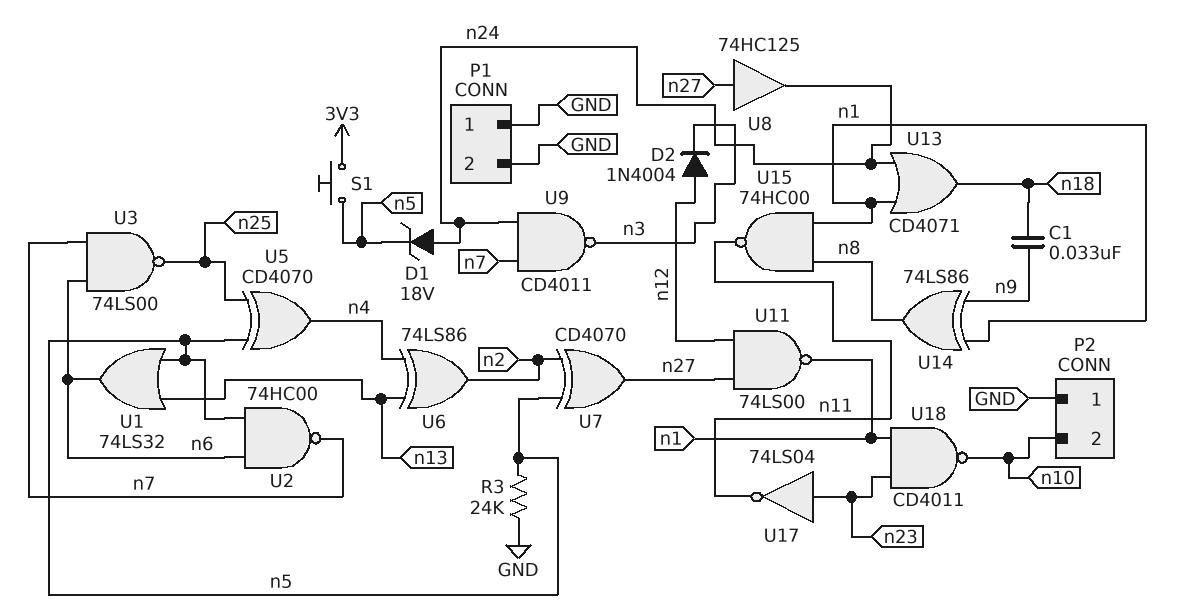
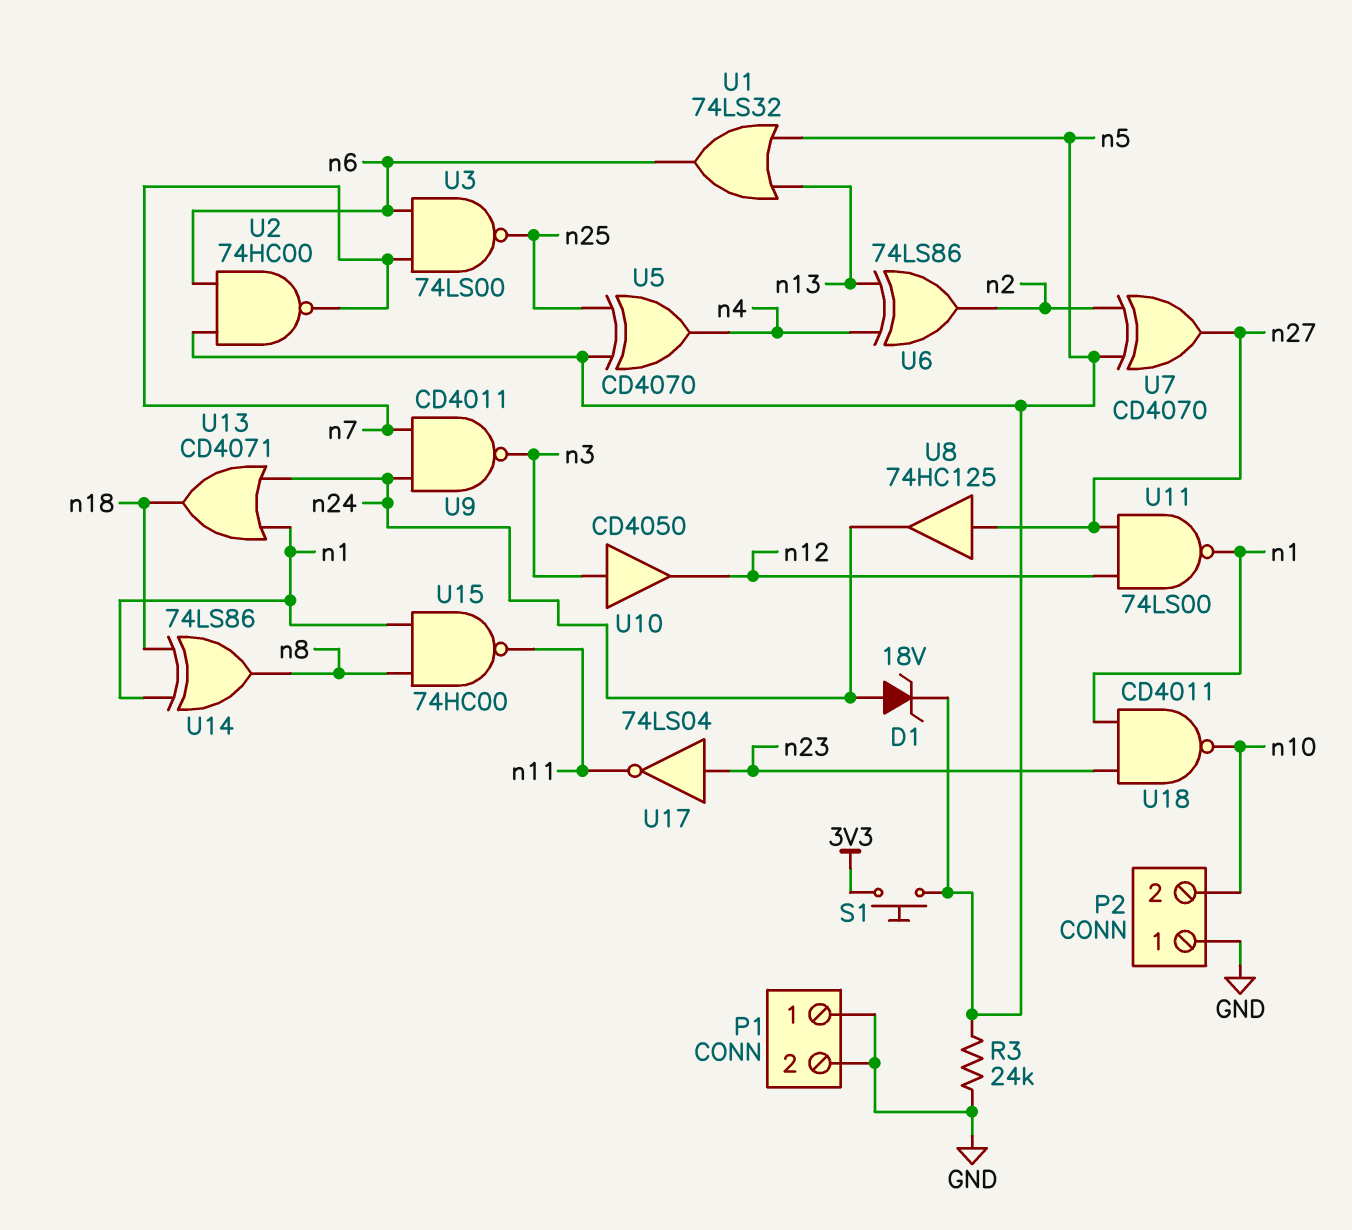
C1: 33nF (n9, n18) -> none
D2: diode 1N4004 (A n12, K n3) -> none
U10: none -> buffer CD4050 (in n3, out n12)
U14: XOR 74LS86 (in n1, in n9, out n8) -> XOR 74LS86 (in n1, in n18, out n8)

